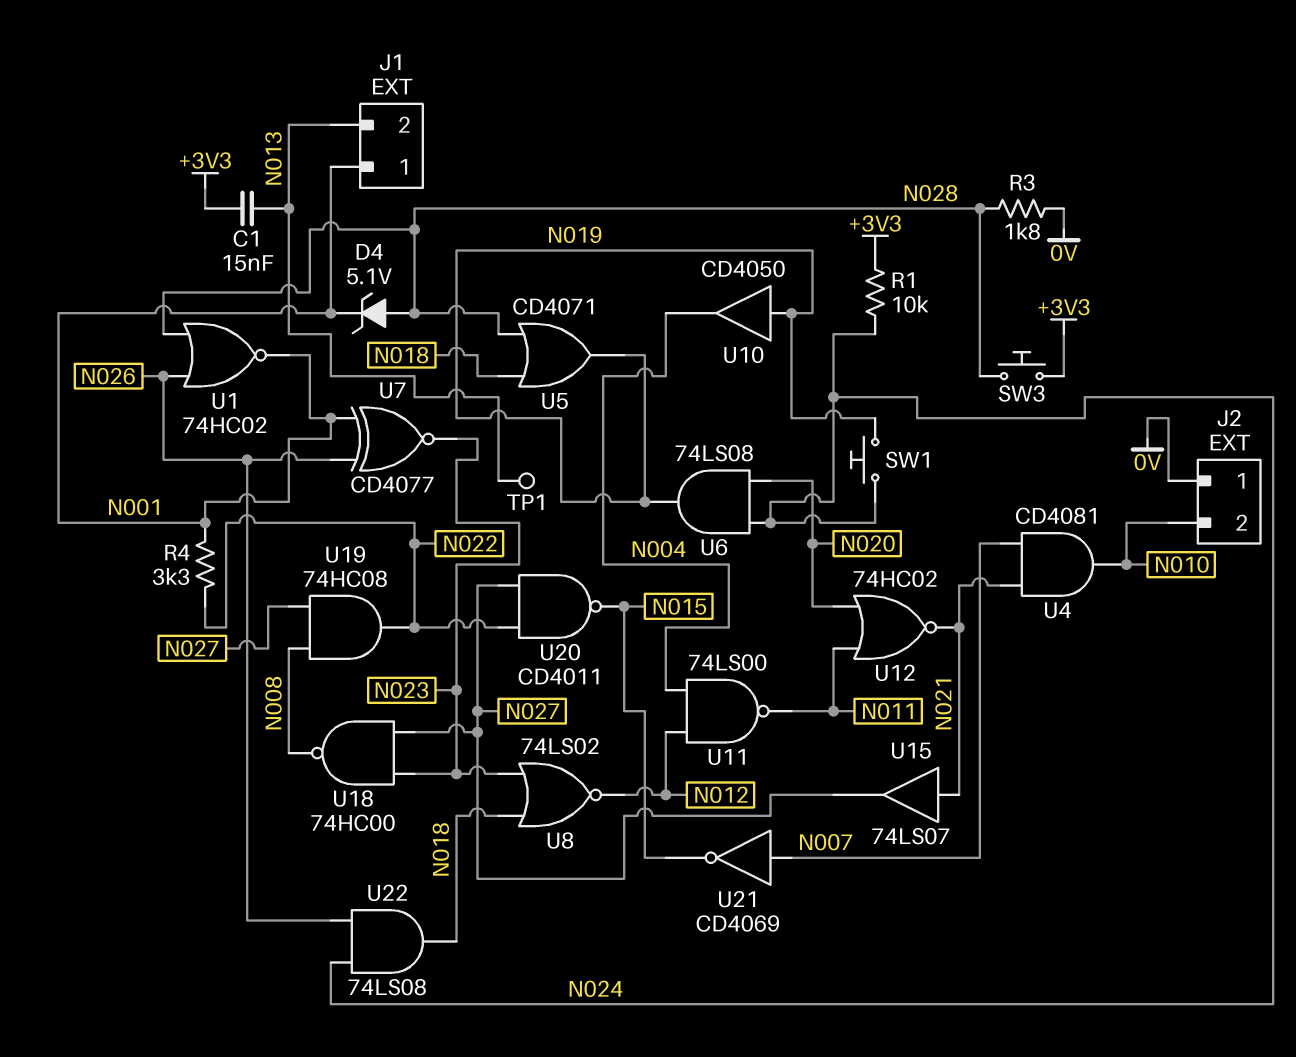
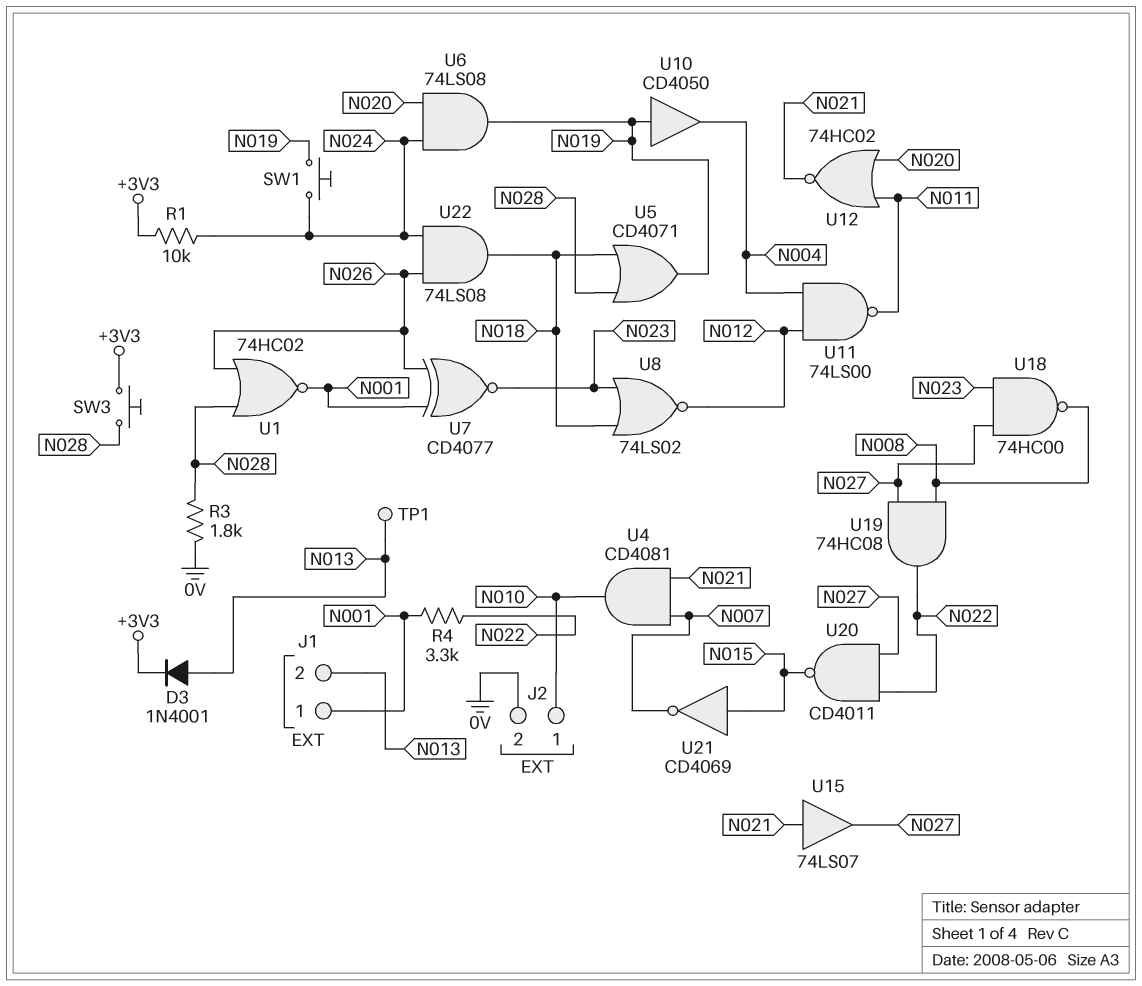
C1: 15nF (+3V3, N013) -> none
D3: none -> diode 1N4001 (A N013, K +3V3)
D4: zener 5.1V (A N028, K N001) -> none
J2 pin 1: 0V -> N010
J2 pin 2: N010 -> 0V
U21: NOT CD4069 (in N007, out N015) -> NOT CD4069 (in N015, out N007)

